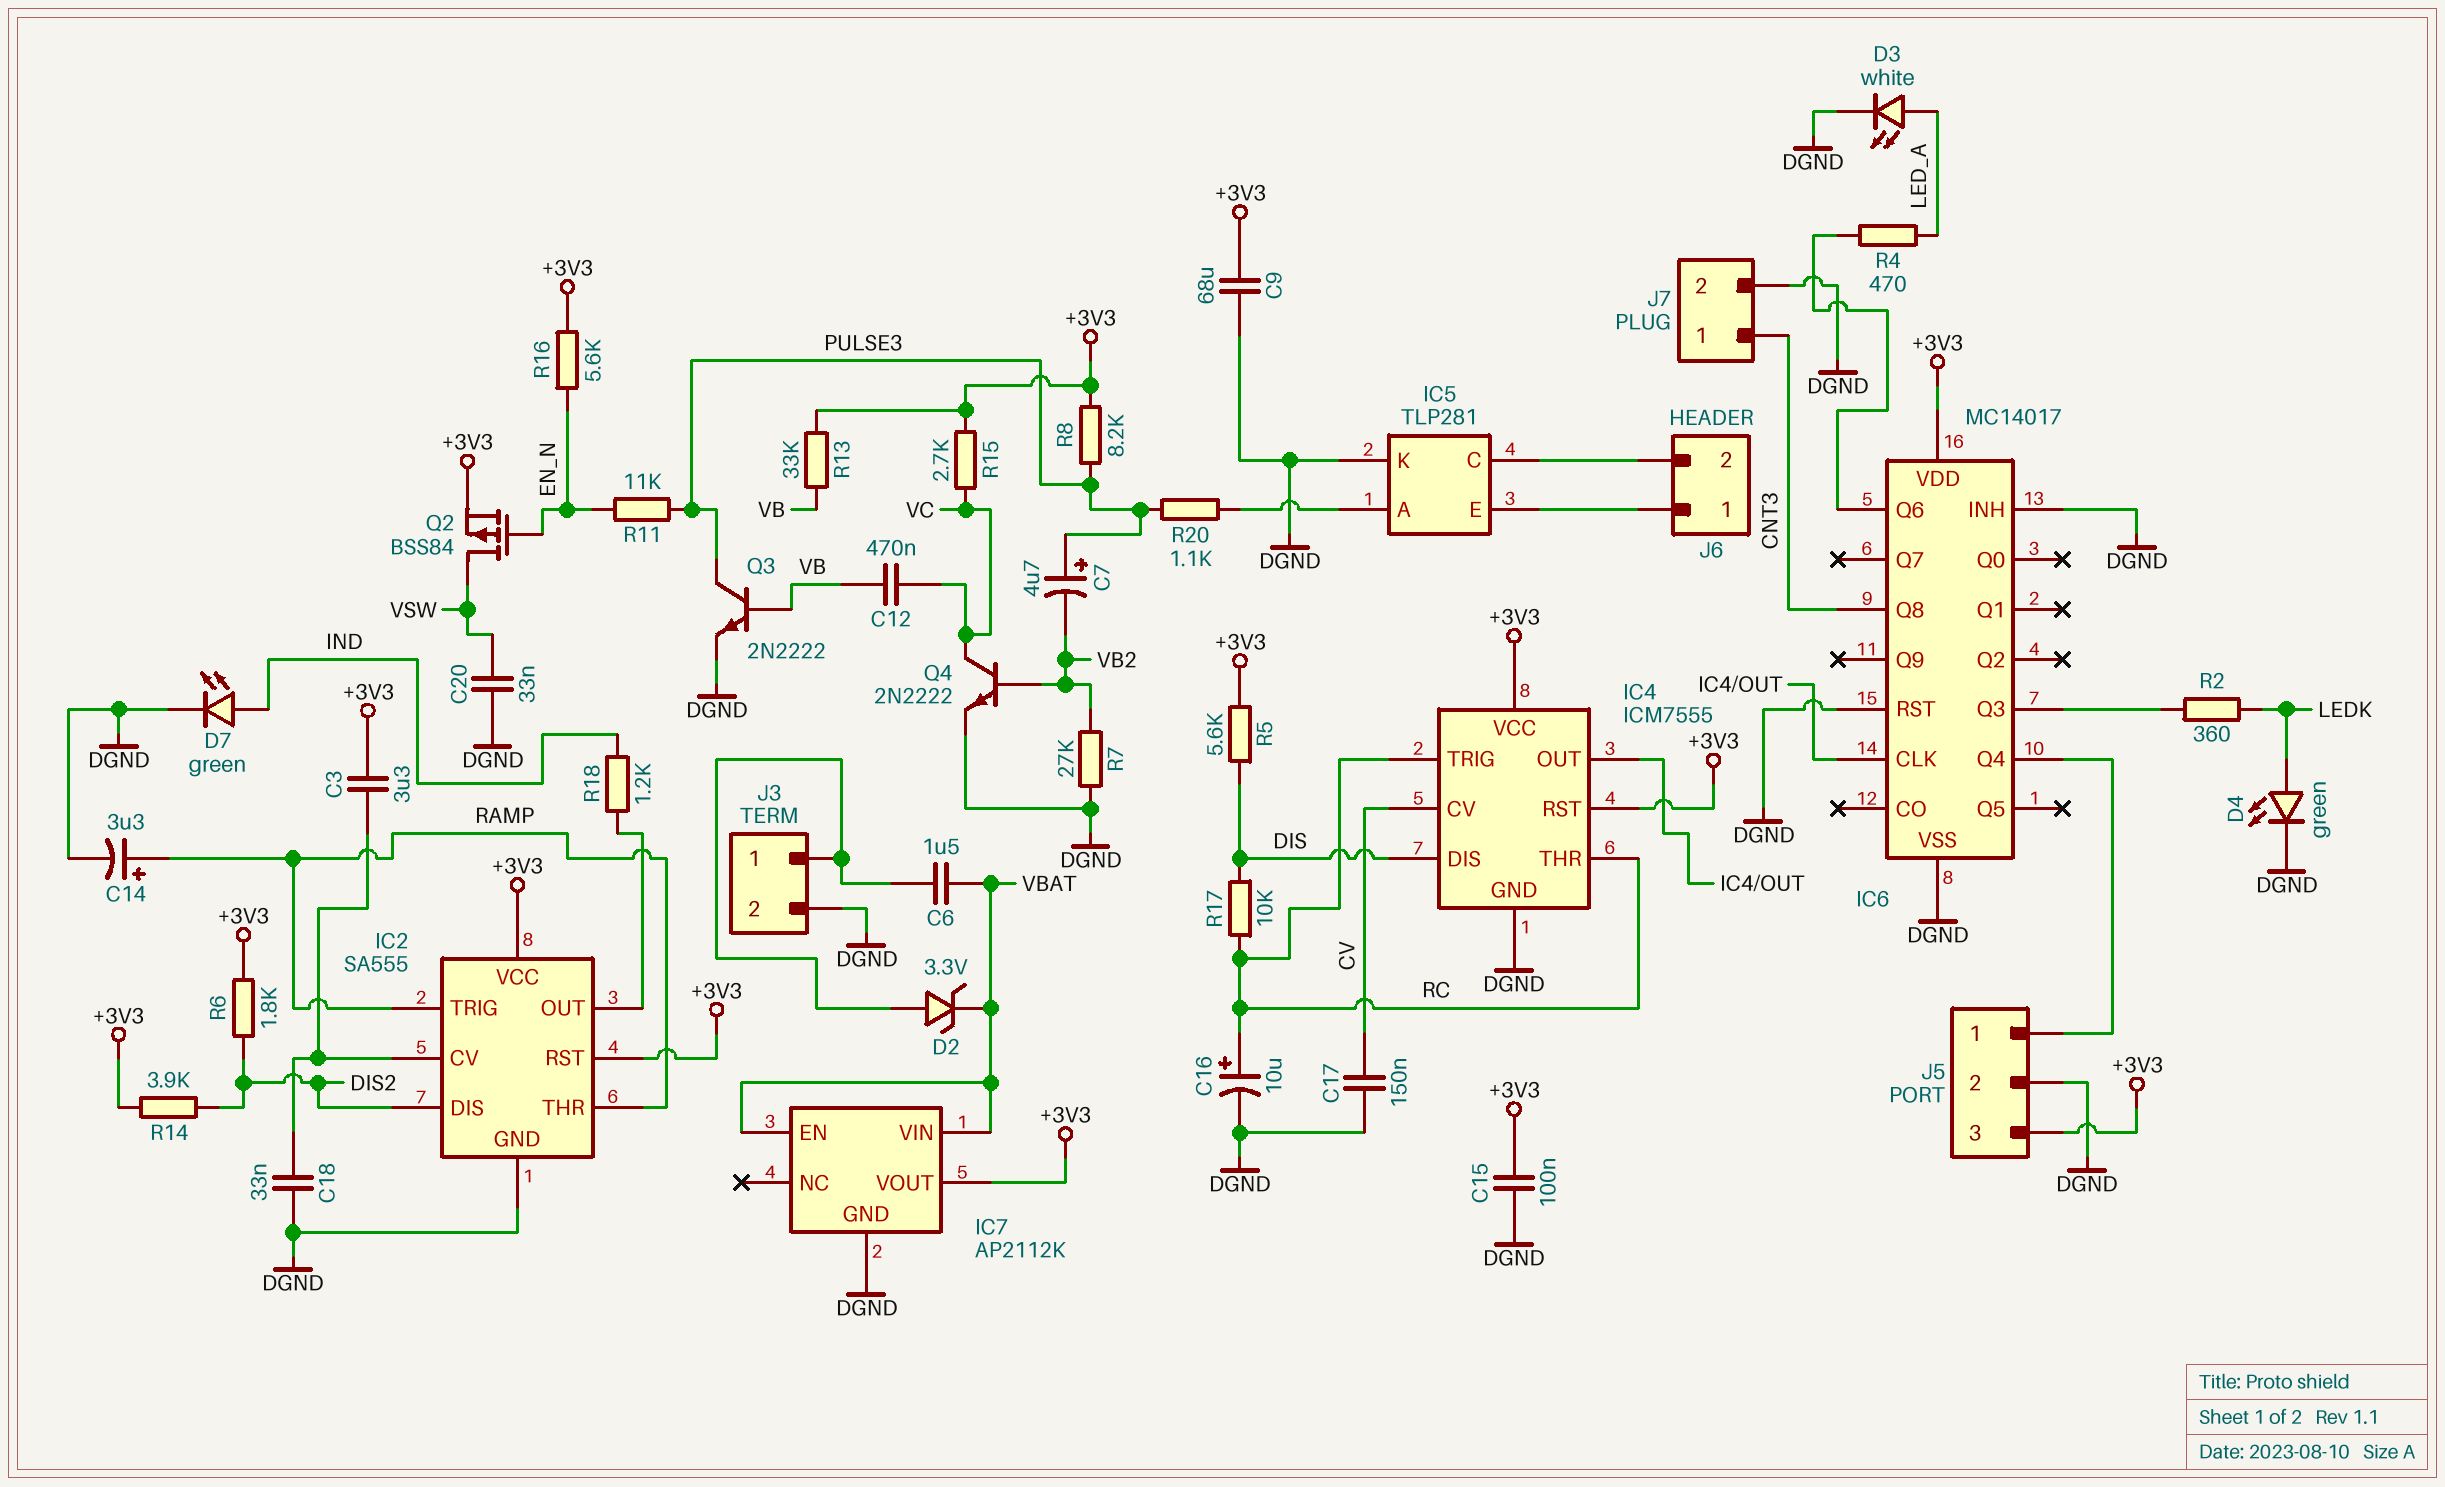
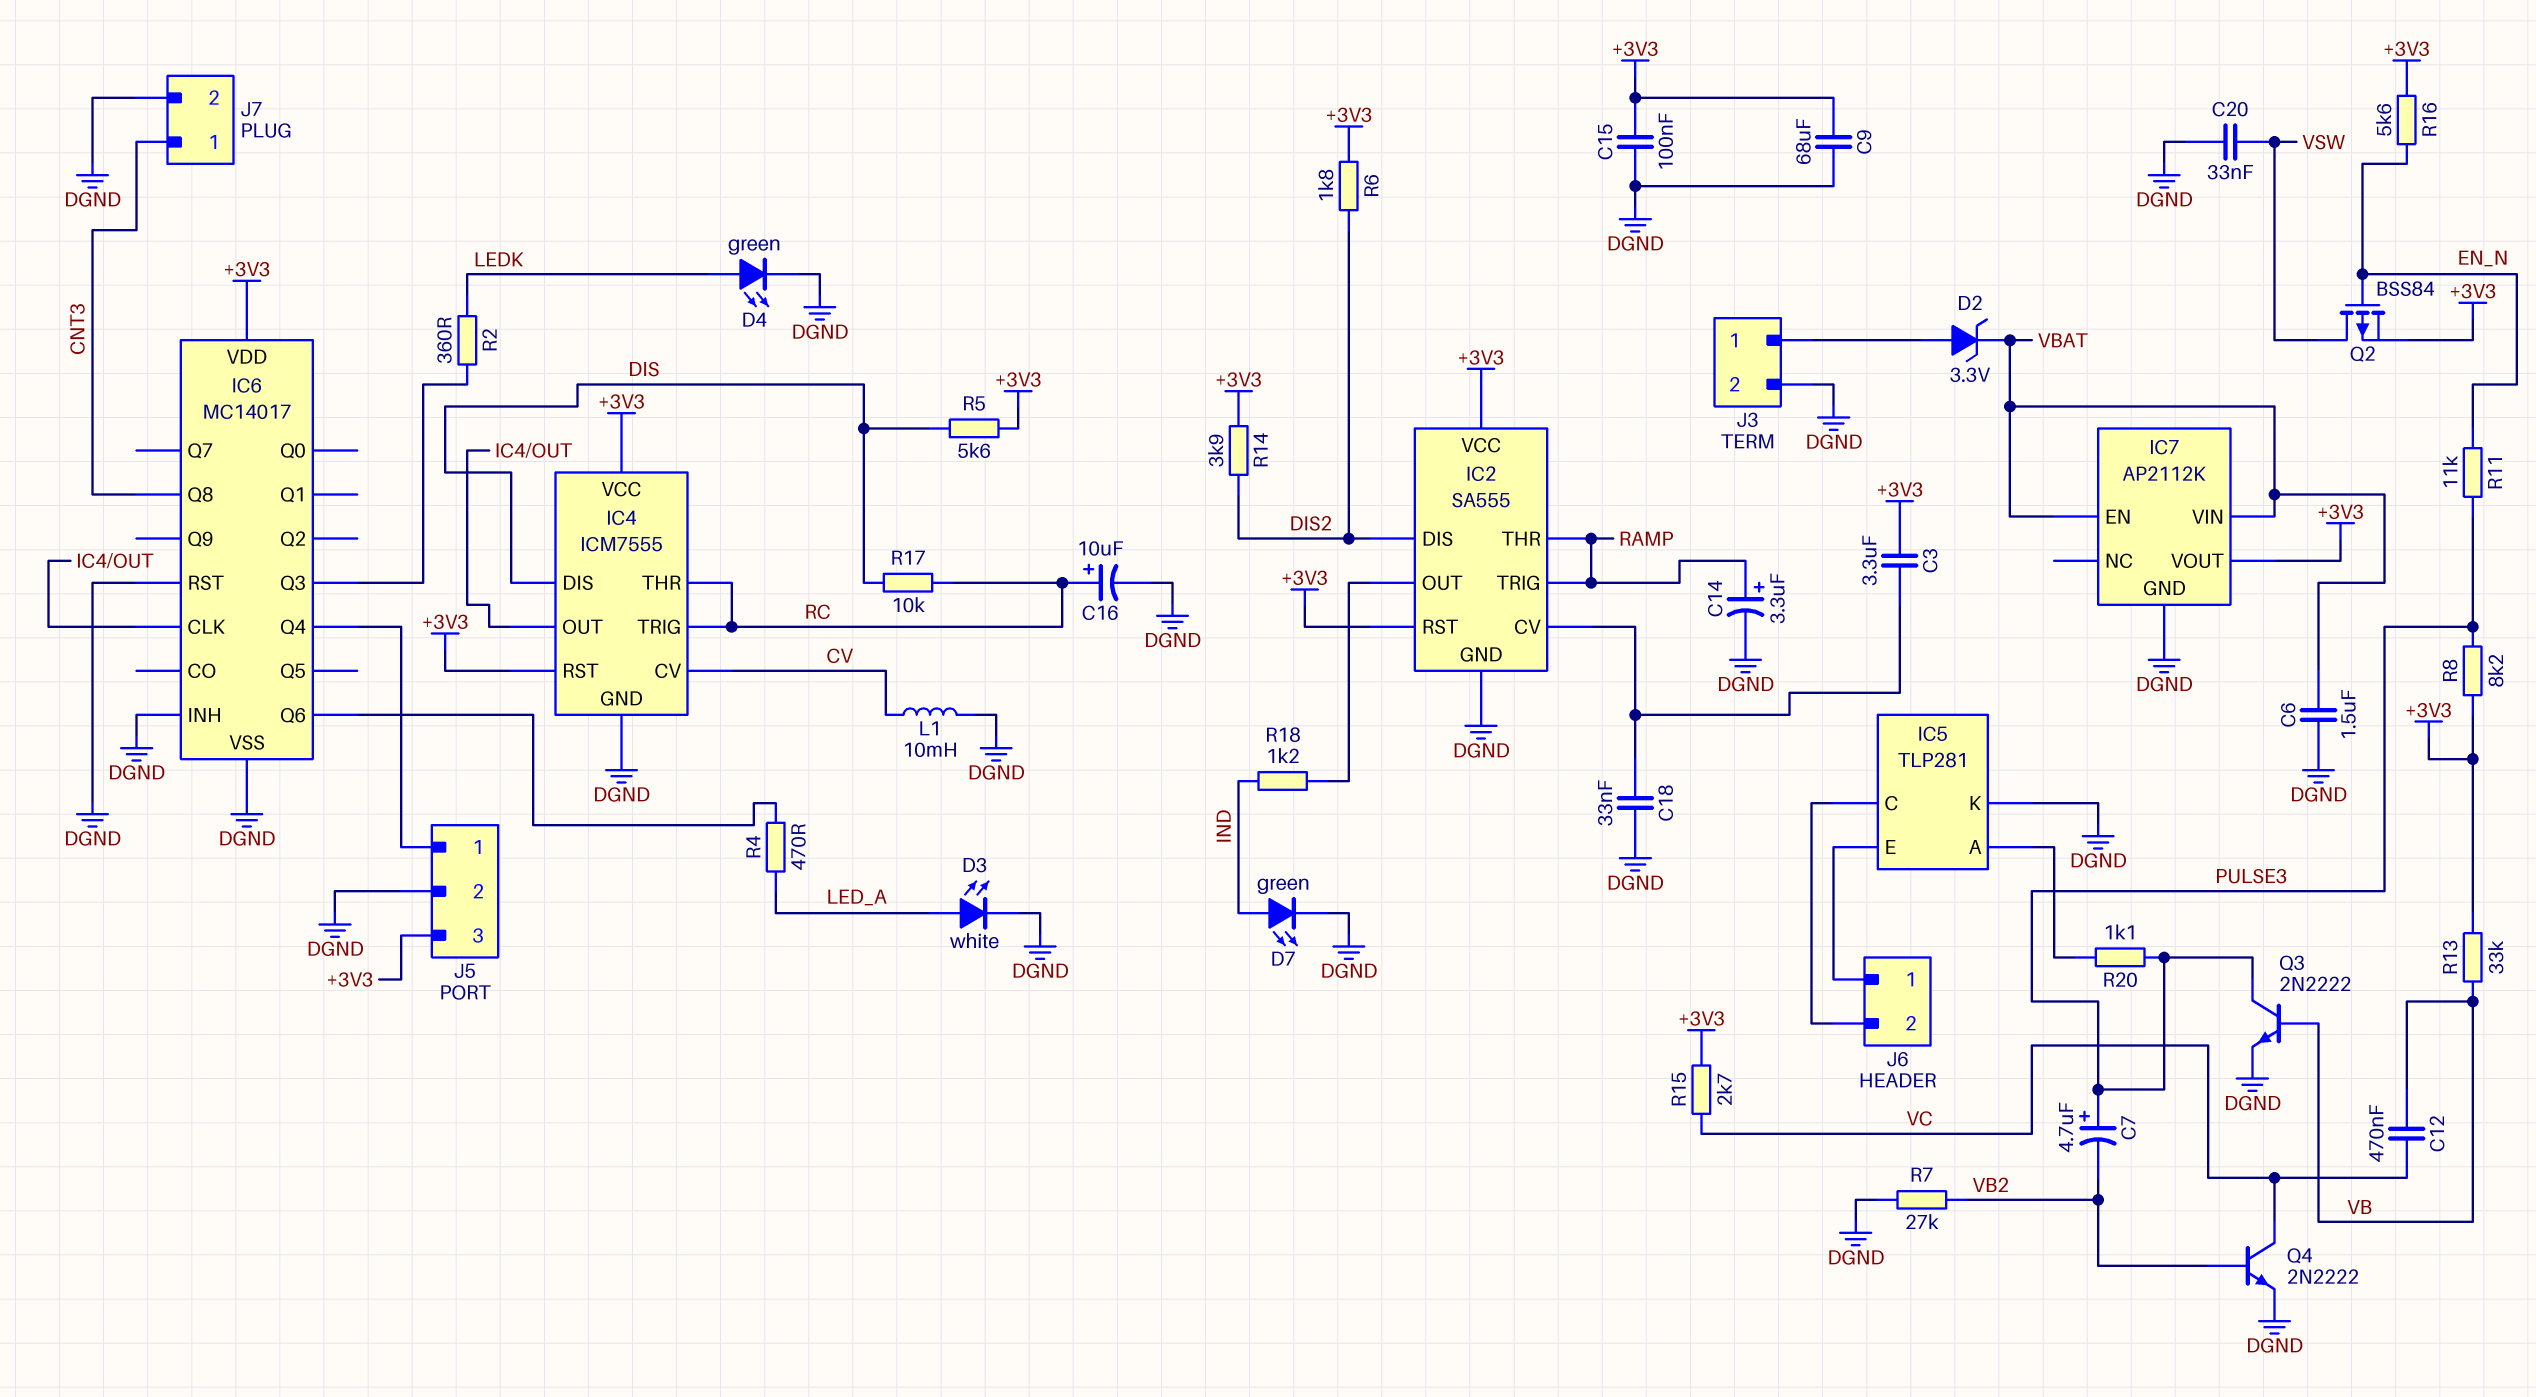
C6: 1.5uF (J3/1, VBAT) -> 1.5uF (DGND, VBAT)
C17: 150nF (CV, DGND) -> none
L1: none -> 10mH (CV, DGND)

